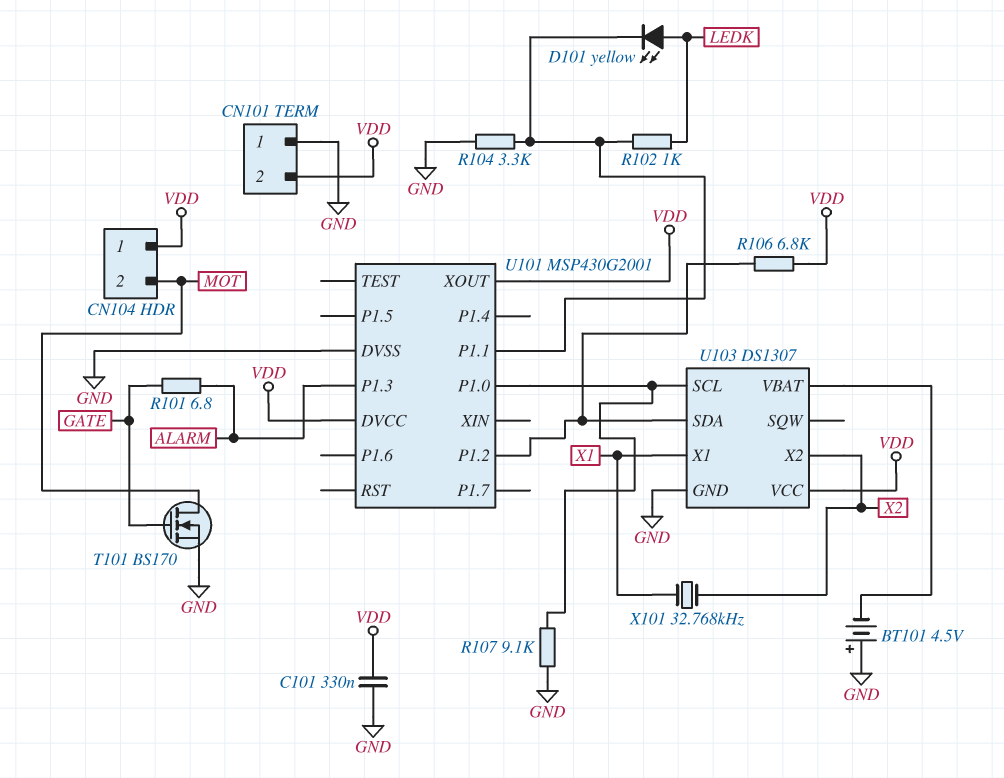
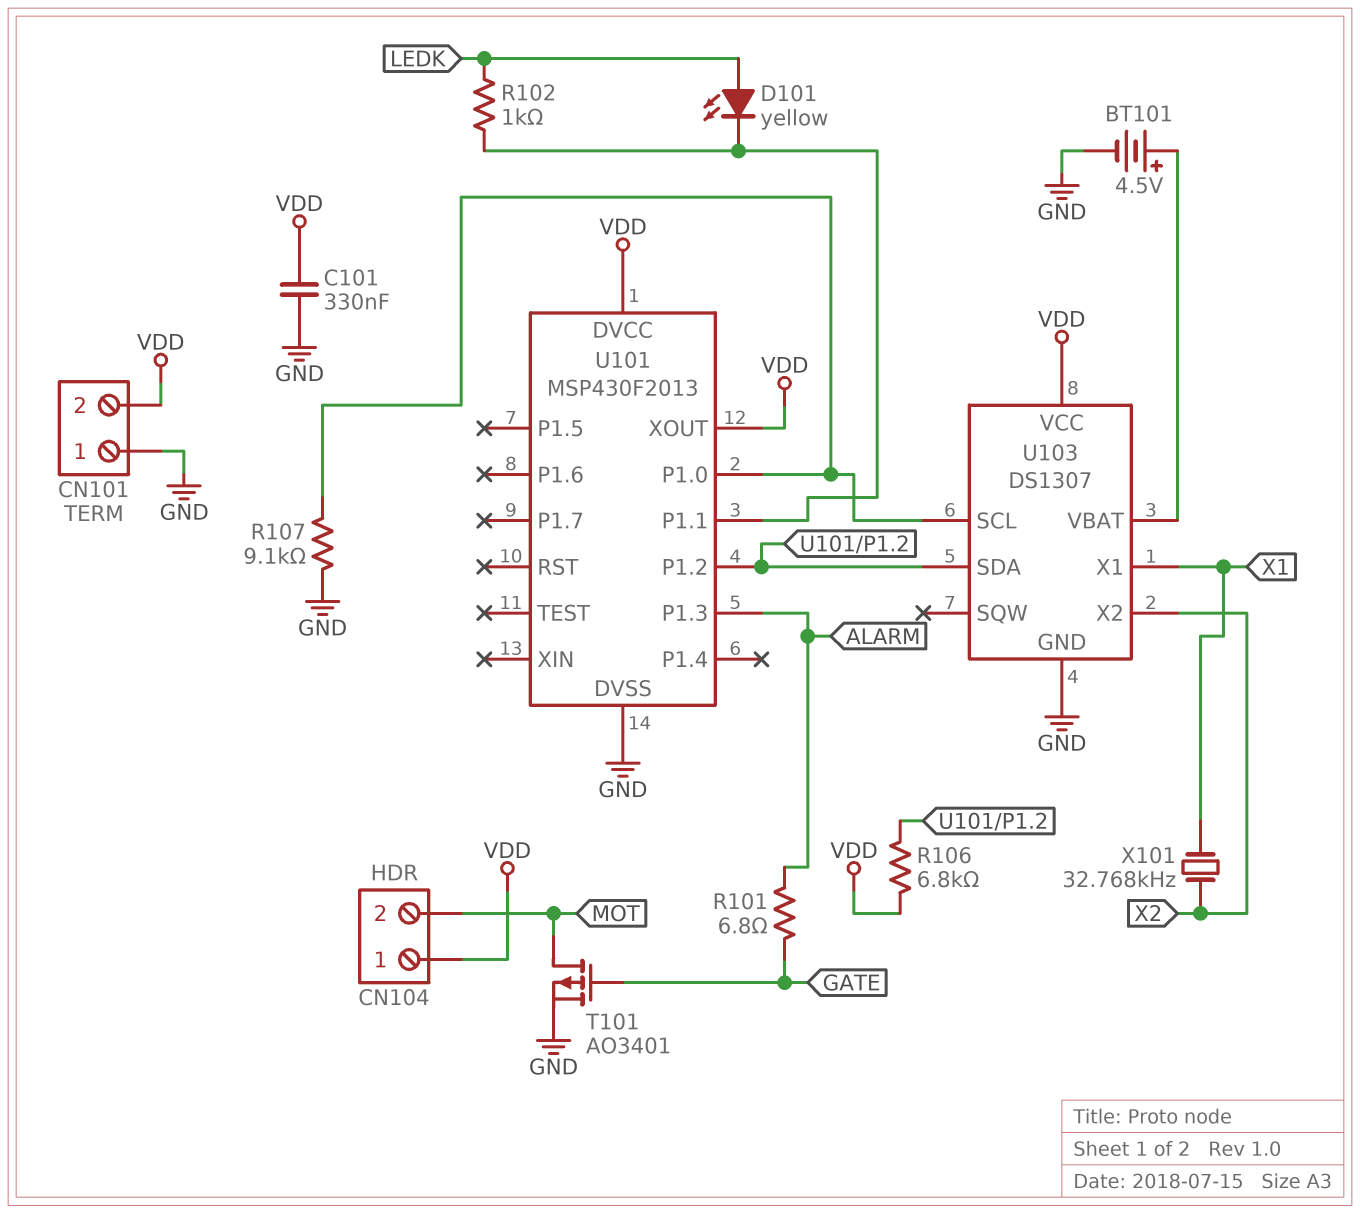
BT101: 4.5V (plus GND, minus U103/VBAT) -> 4.5V (plus U103/VBAT, minus GND)
R104: 3.3k (GND, U101/P1.1) -> none
T101: NMOS BS170 (G GATE, D MOT, S GND) -> PMOS AO3401 (G GATE, D MOT, S GND)
U101: MSP430G2001 -> MSP430F2013

